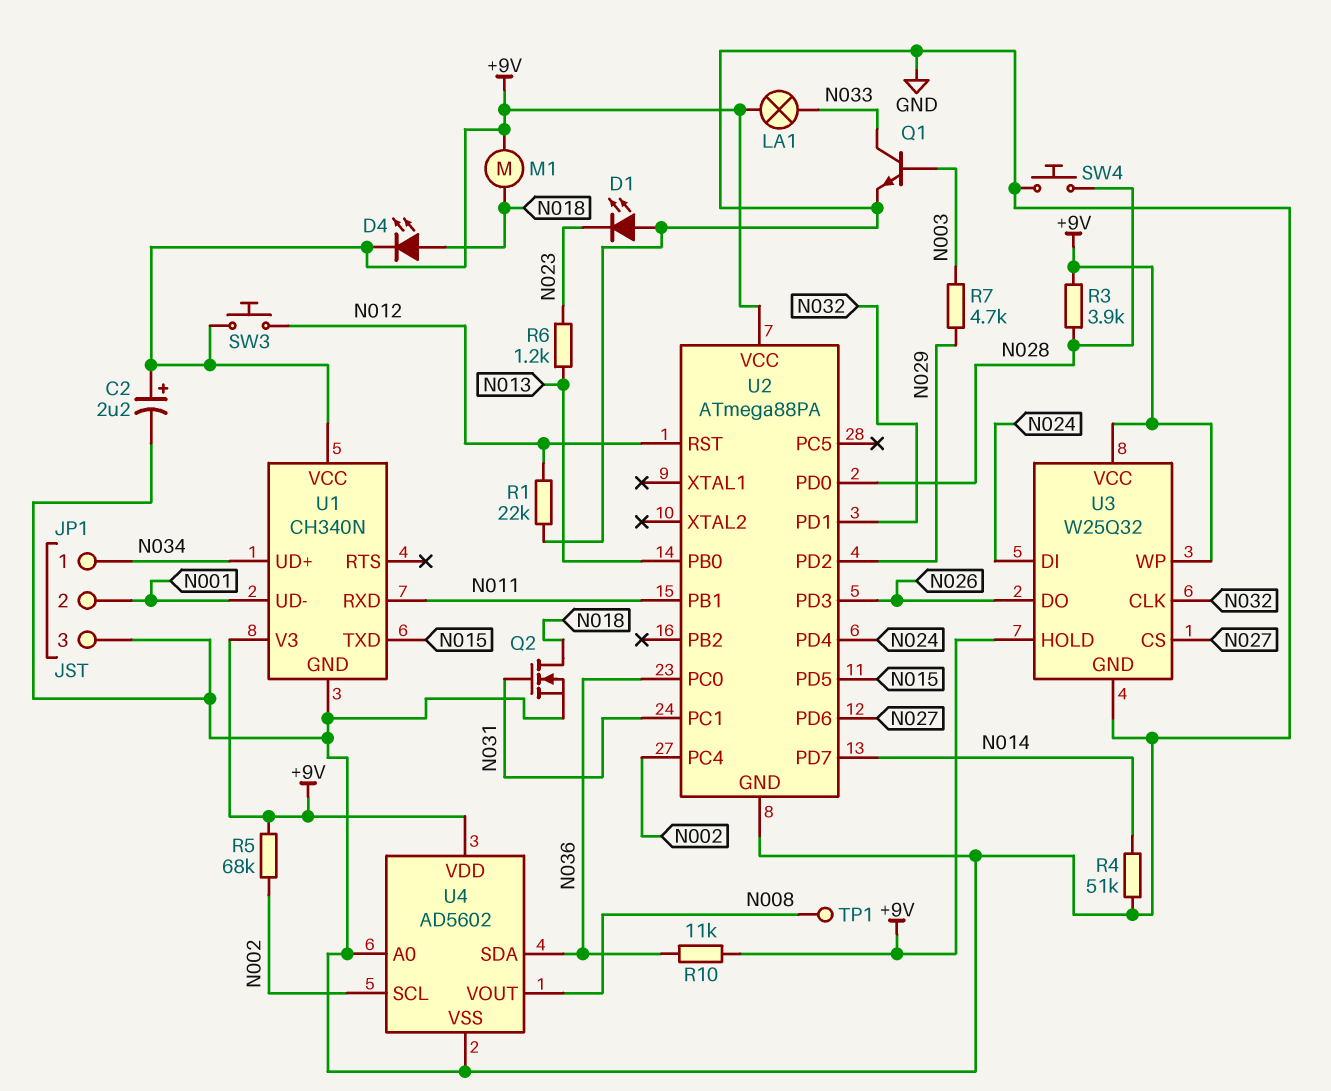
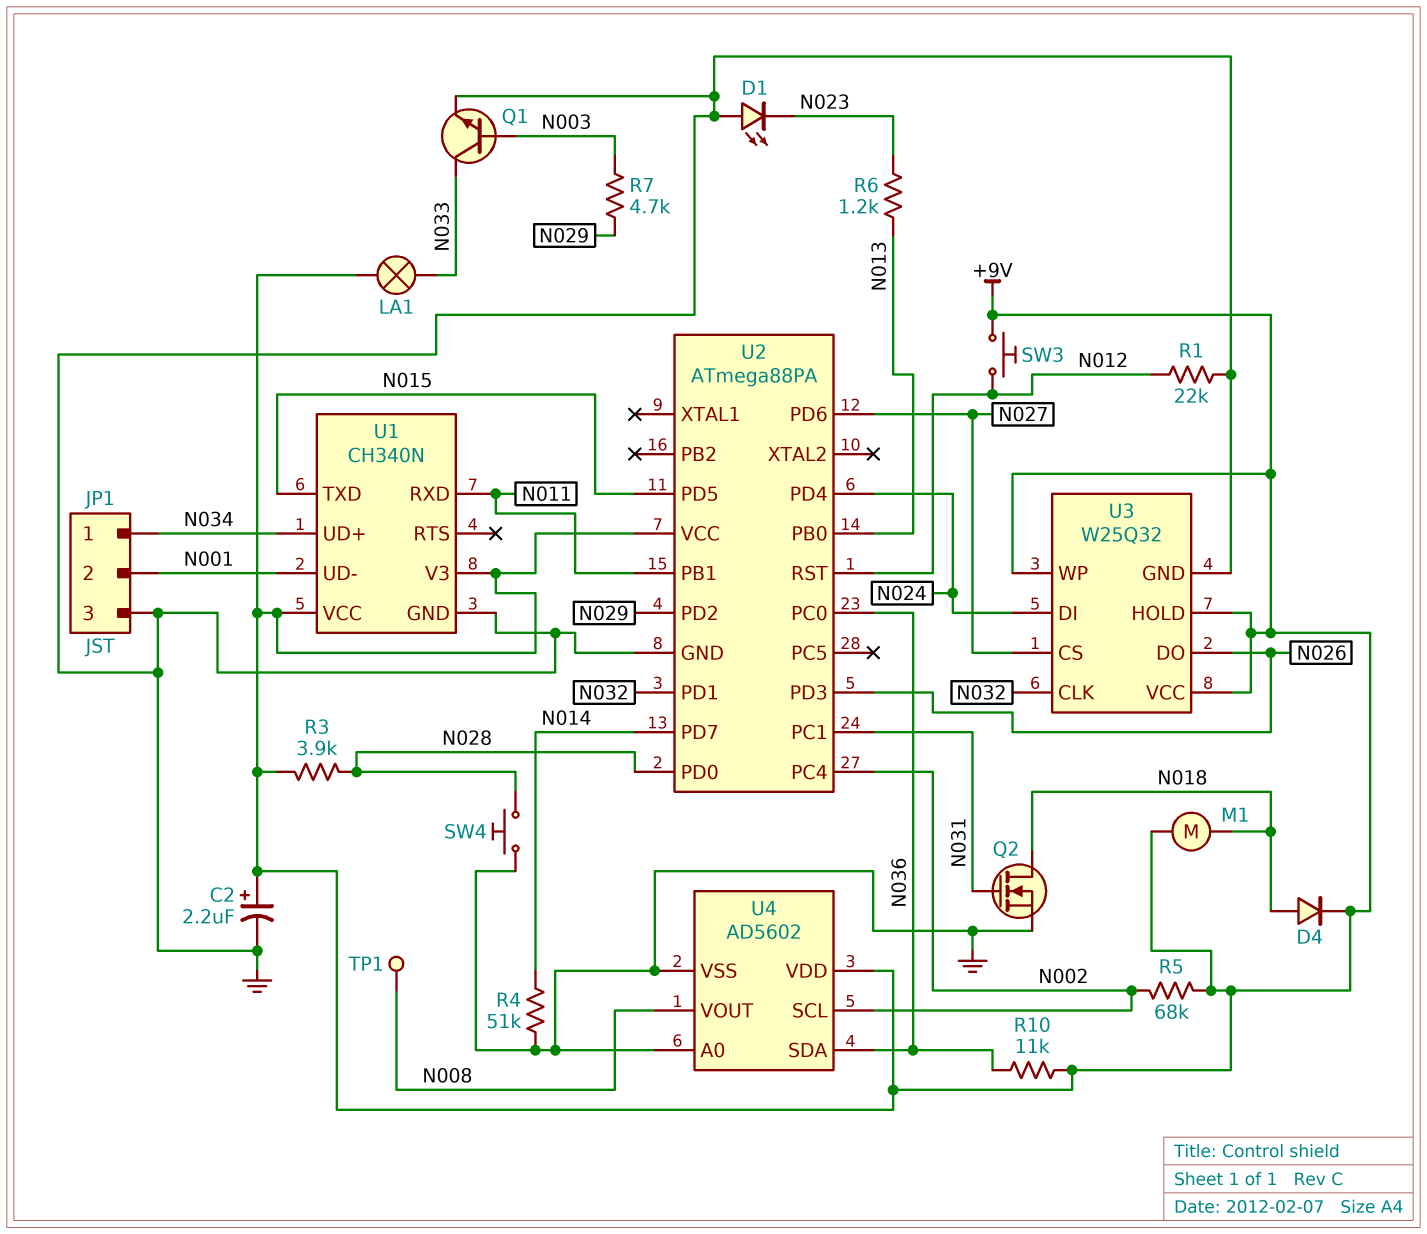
D4: LED (A N018, K +9V) -> diode (A N018, K +9V)

